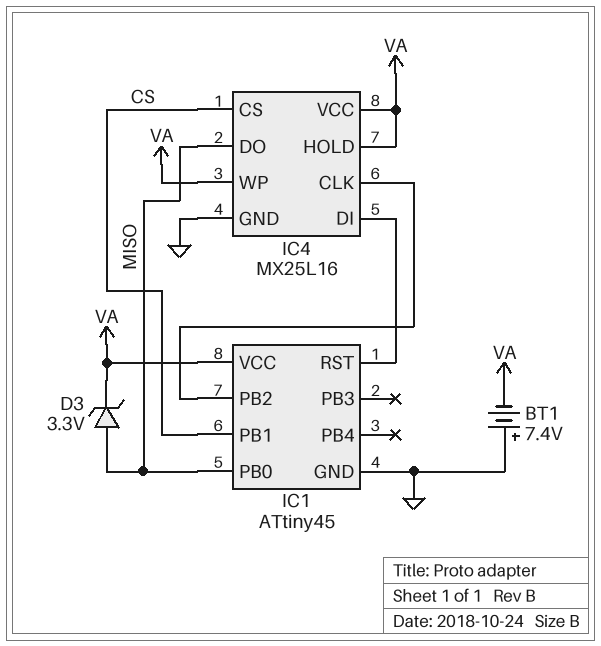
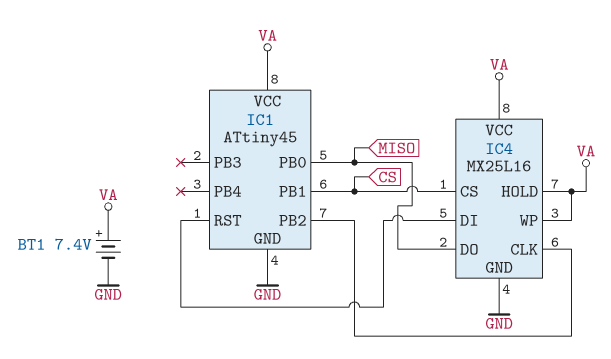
BT1: 7.4V (plus GND, minus VA) -> 7.4V (plus VA, minus GND)
D3: zener 3.3V (A MISO, K VA) -> none

